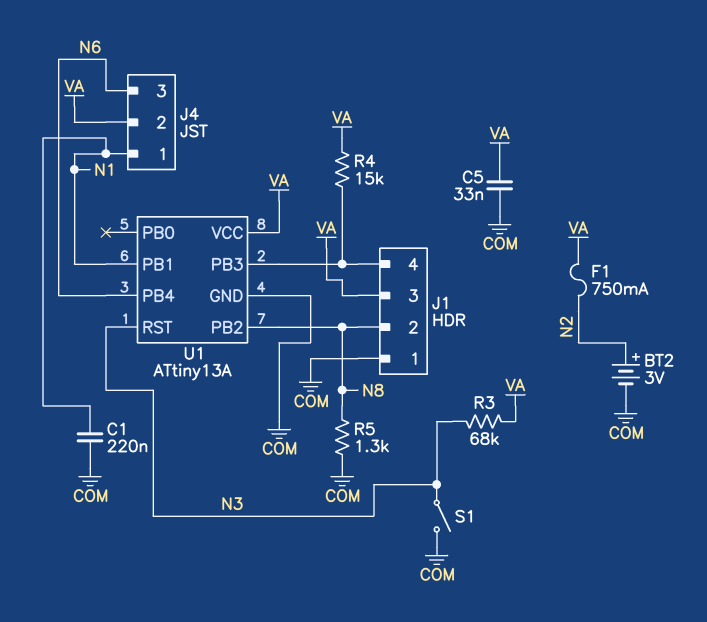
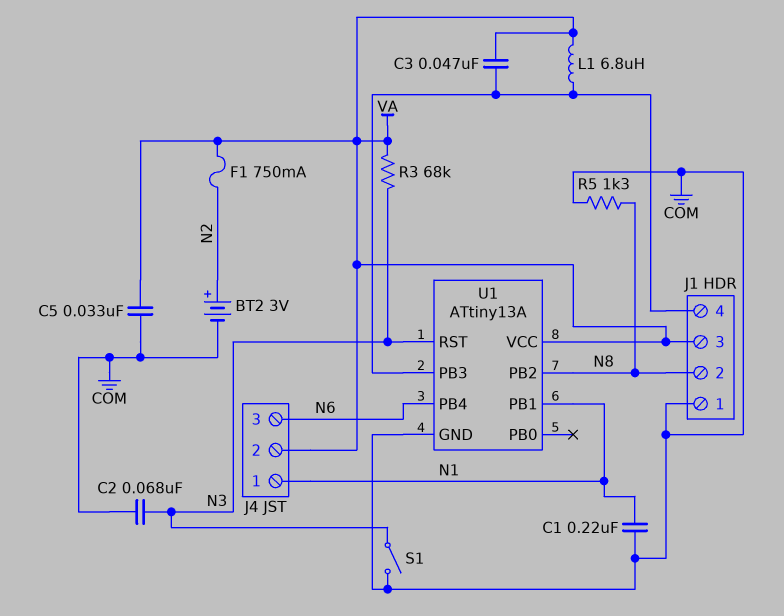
C2: none -> 68nF (COM, N3)
C3: none -> 47nF (J1/4, VA)
L1: none -> 6.8uH (J1/4, VA)
R4: 15k (J1/4, VA) -> none

